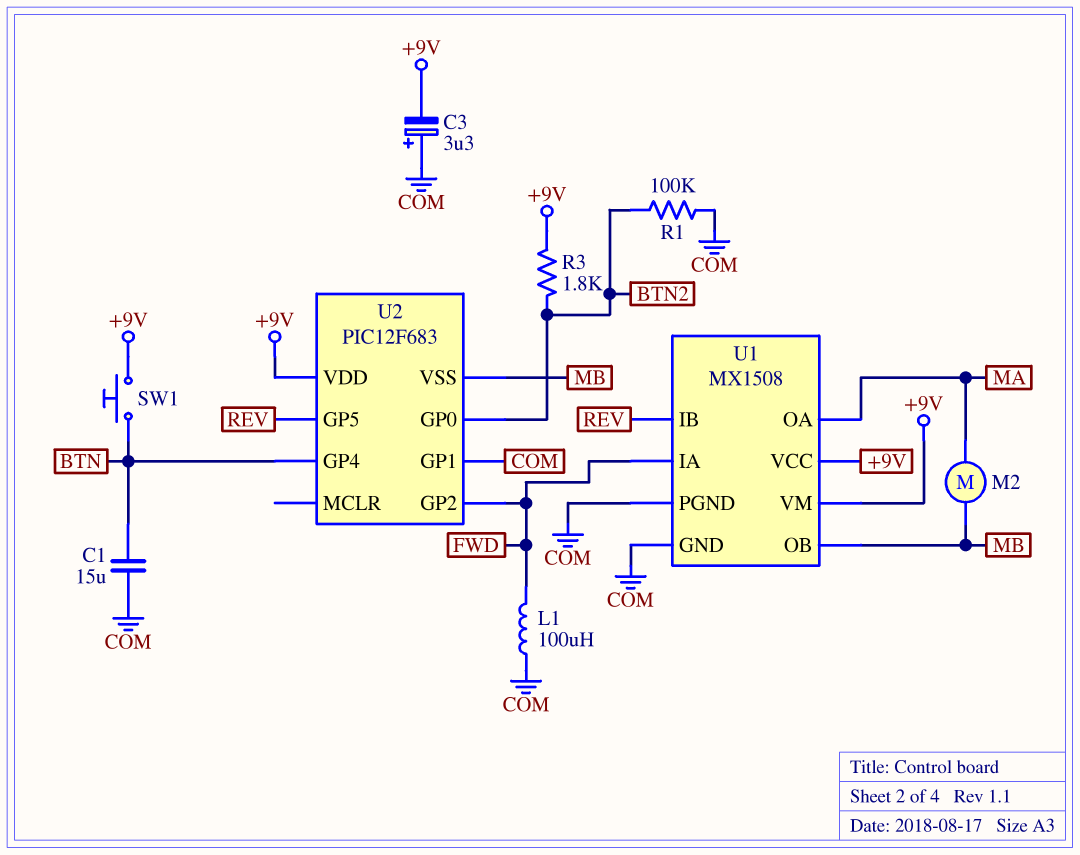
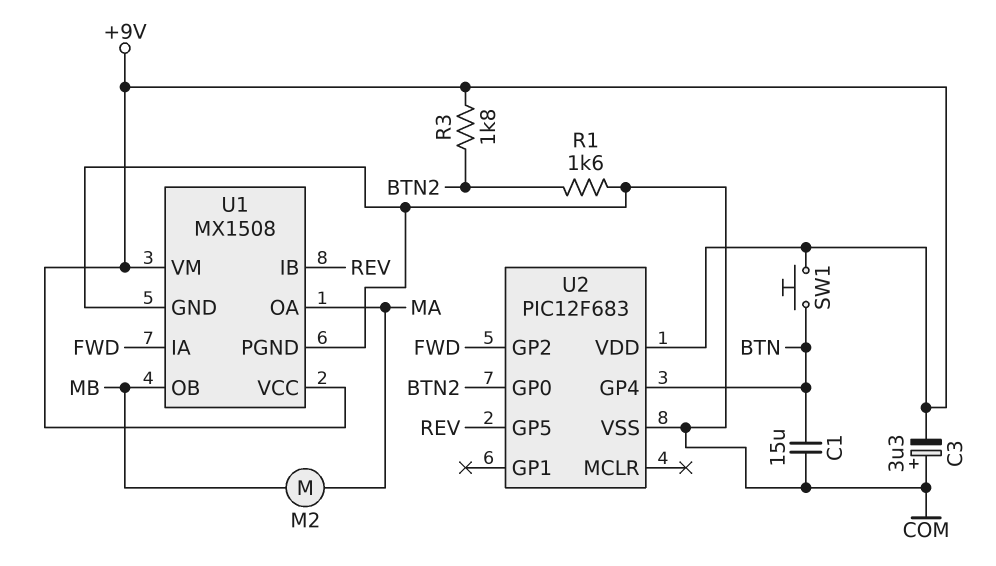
L1: 100uH (COM, FWD) -> none
R1: 100k (BTN2, COM) -> 1.6k (BTN2, COM)
U2 pin GP1: COM -> none
U2 pin VSS: MB -> COM

